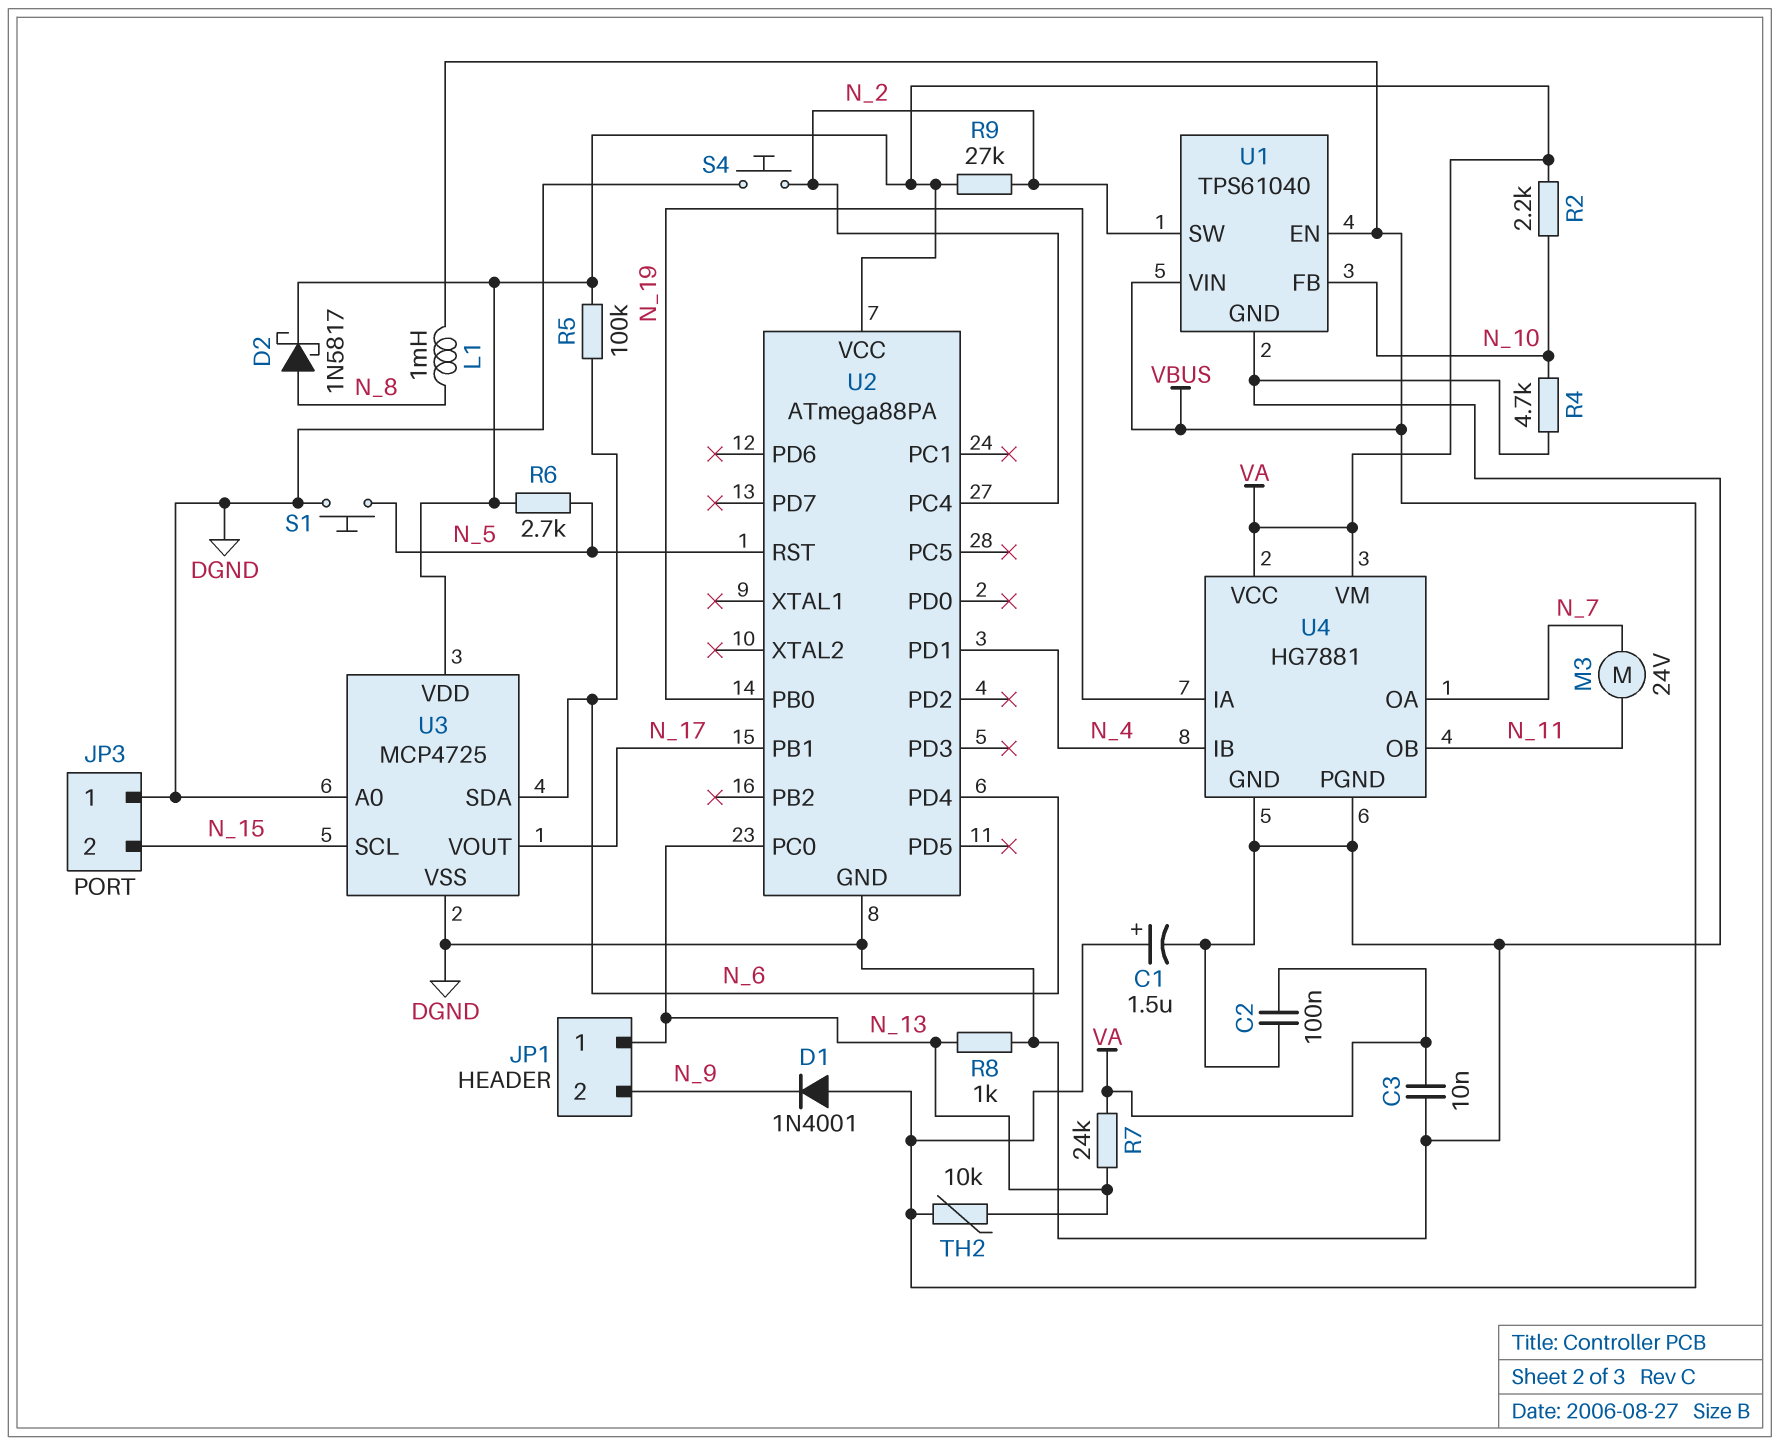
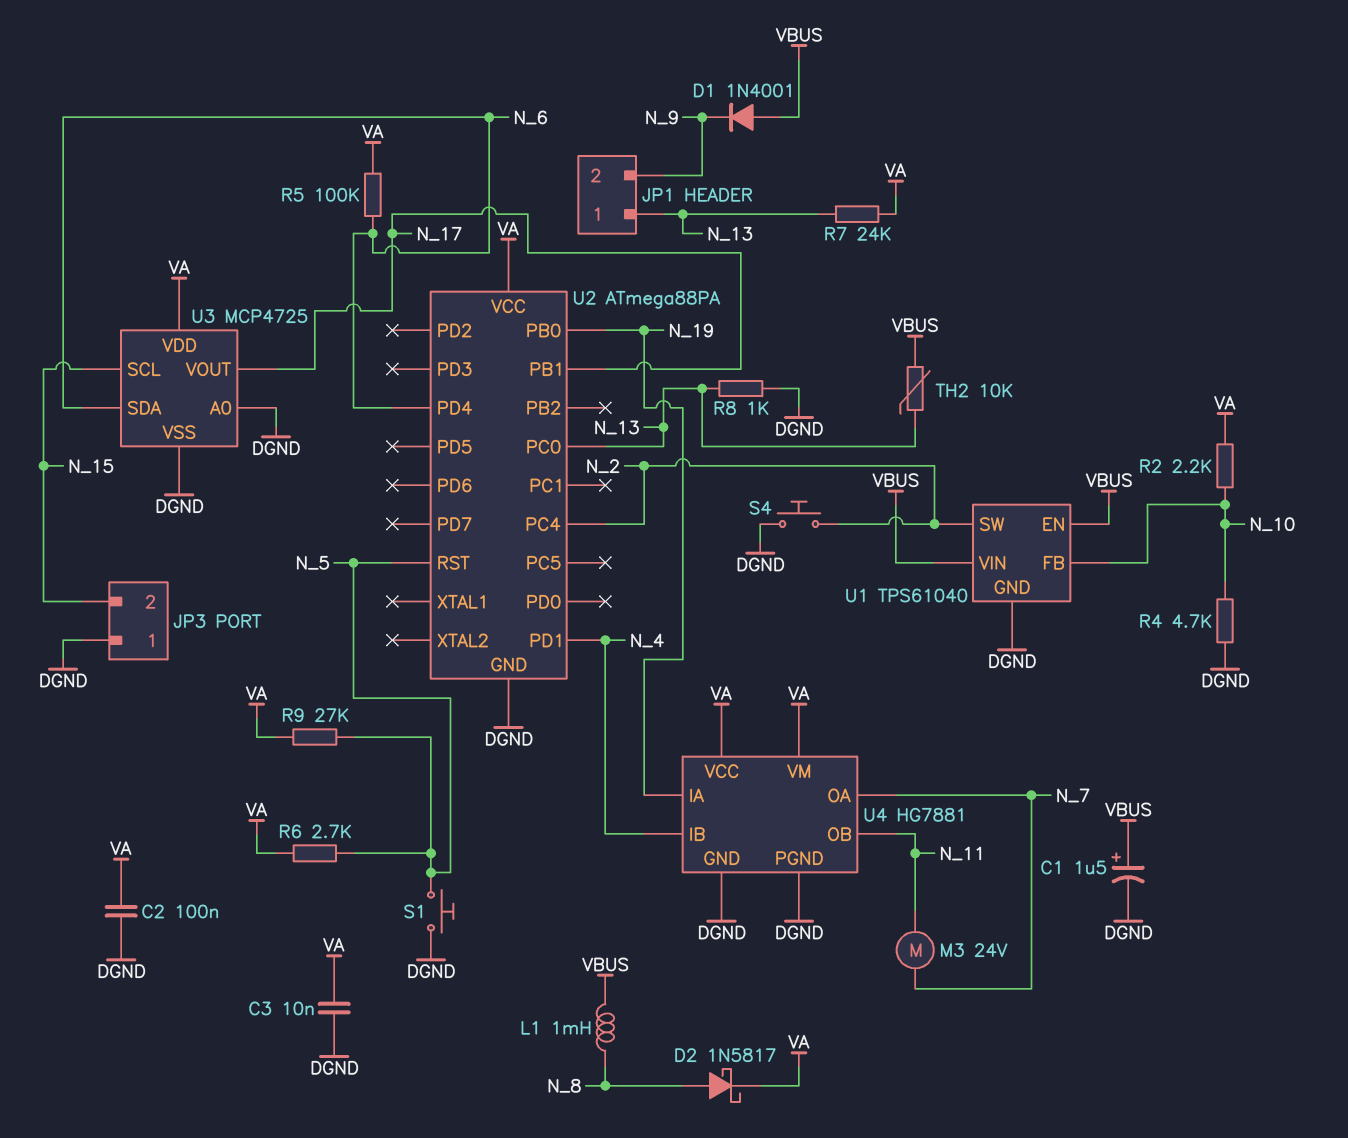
R9: 27k (N_2, VA) -> 27k (N_5, VA)

